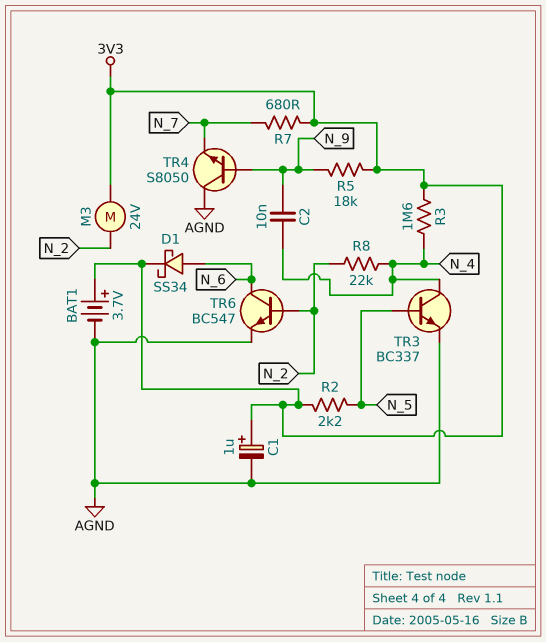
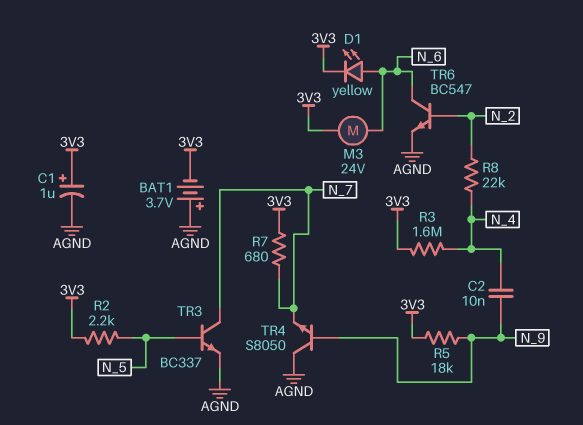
BAT1: 3.7V (plus 3V3, minus AGND) -> 3.7V (plus AGND, minus 3V3)
D1: schottky SS34 (A N_6, K 3V3) -> LED yellow (A N_6, K 3V3)
M3: motor 24V (3V3, N_2) -> motor 24V (3V3, N_6)
TR3: NPN BC337 (B N_5, C N_4, E AGND) -> NPN BC337 (B N_5, C N_7, E AGND)

